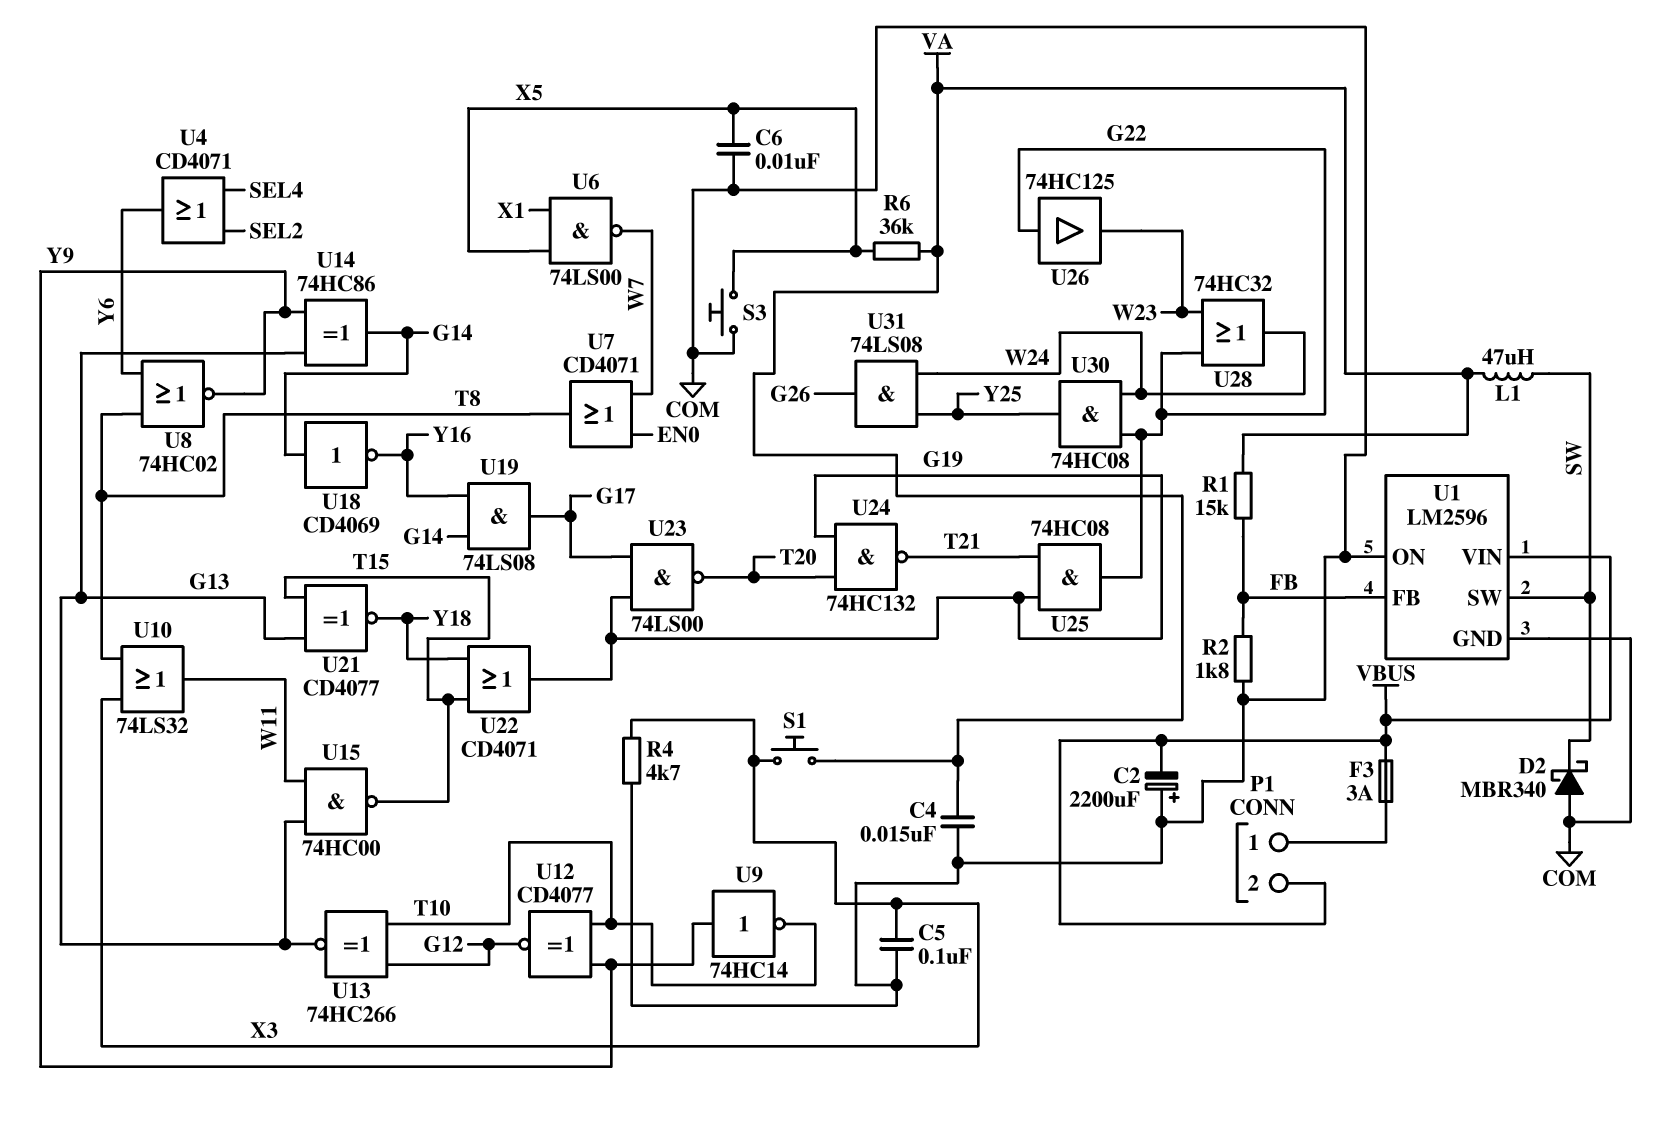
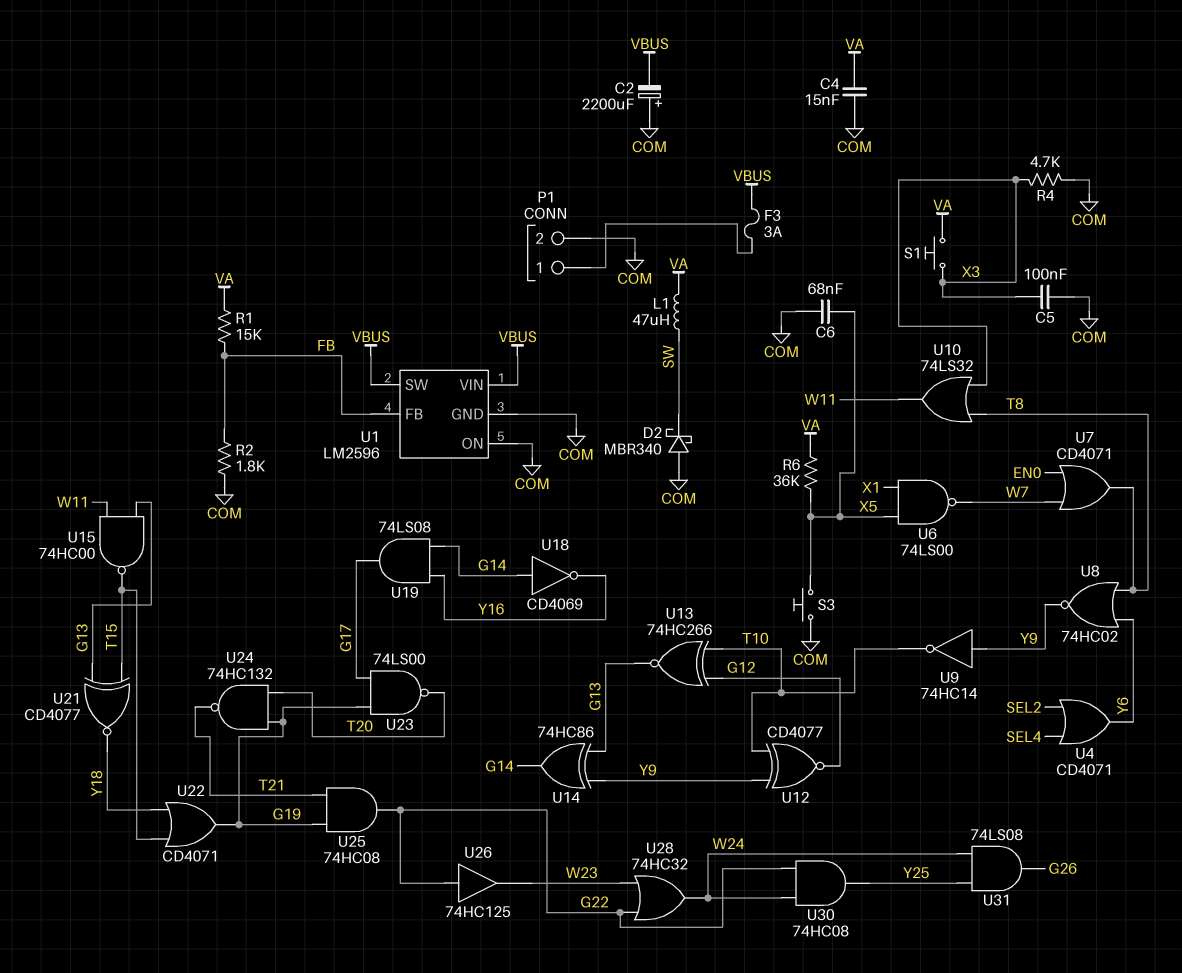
C6: 10nF (COM, X5) -> 68nF (COM, X5)
P1 pin 2: VBUS -> COM
U1 pin SW: SW -> VBUS

